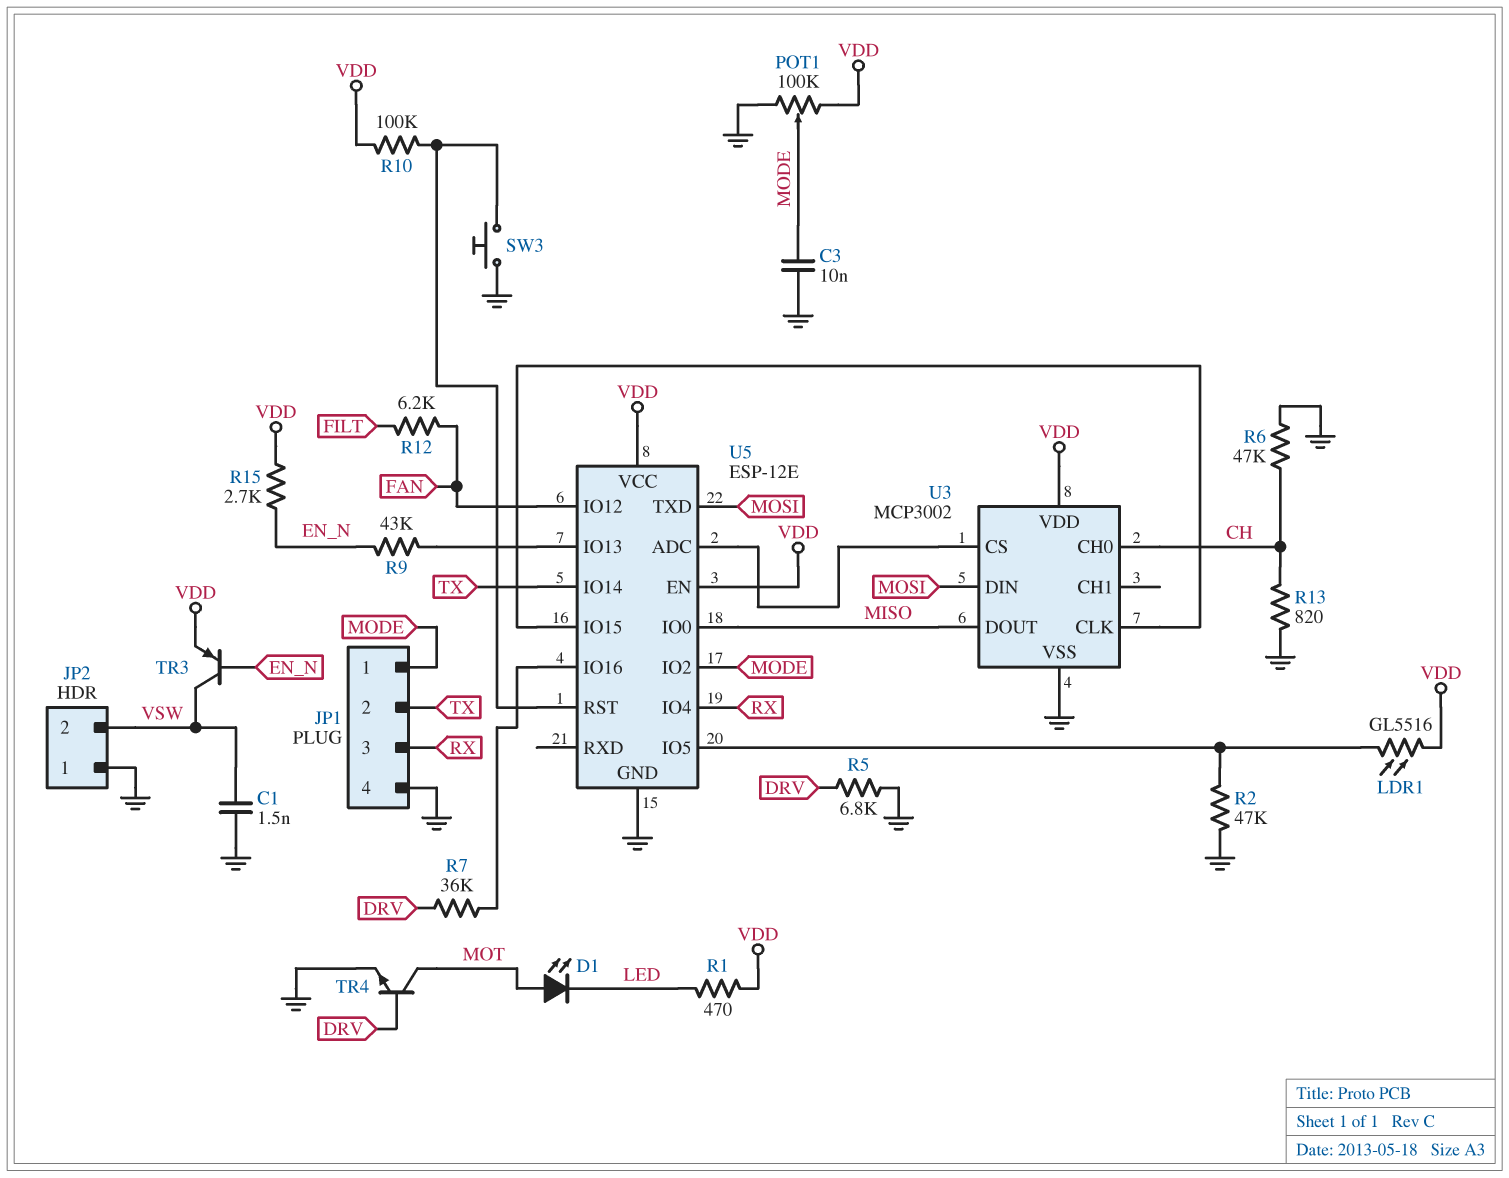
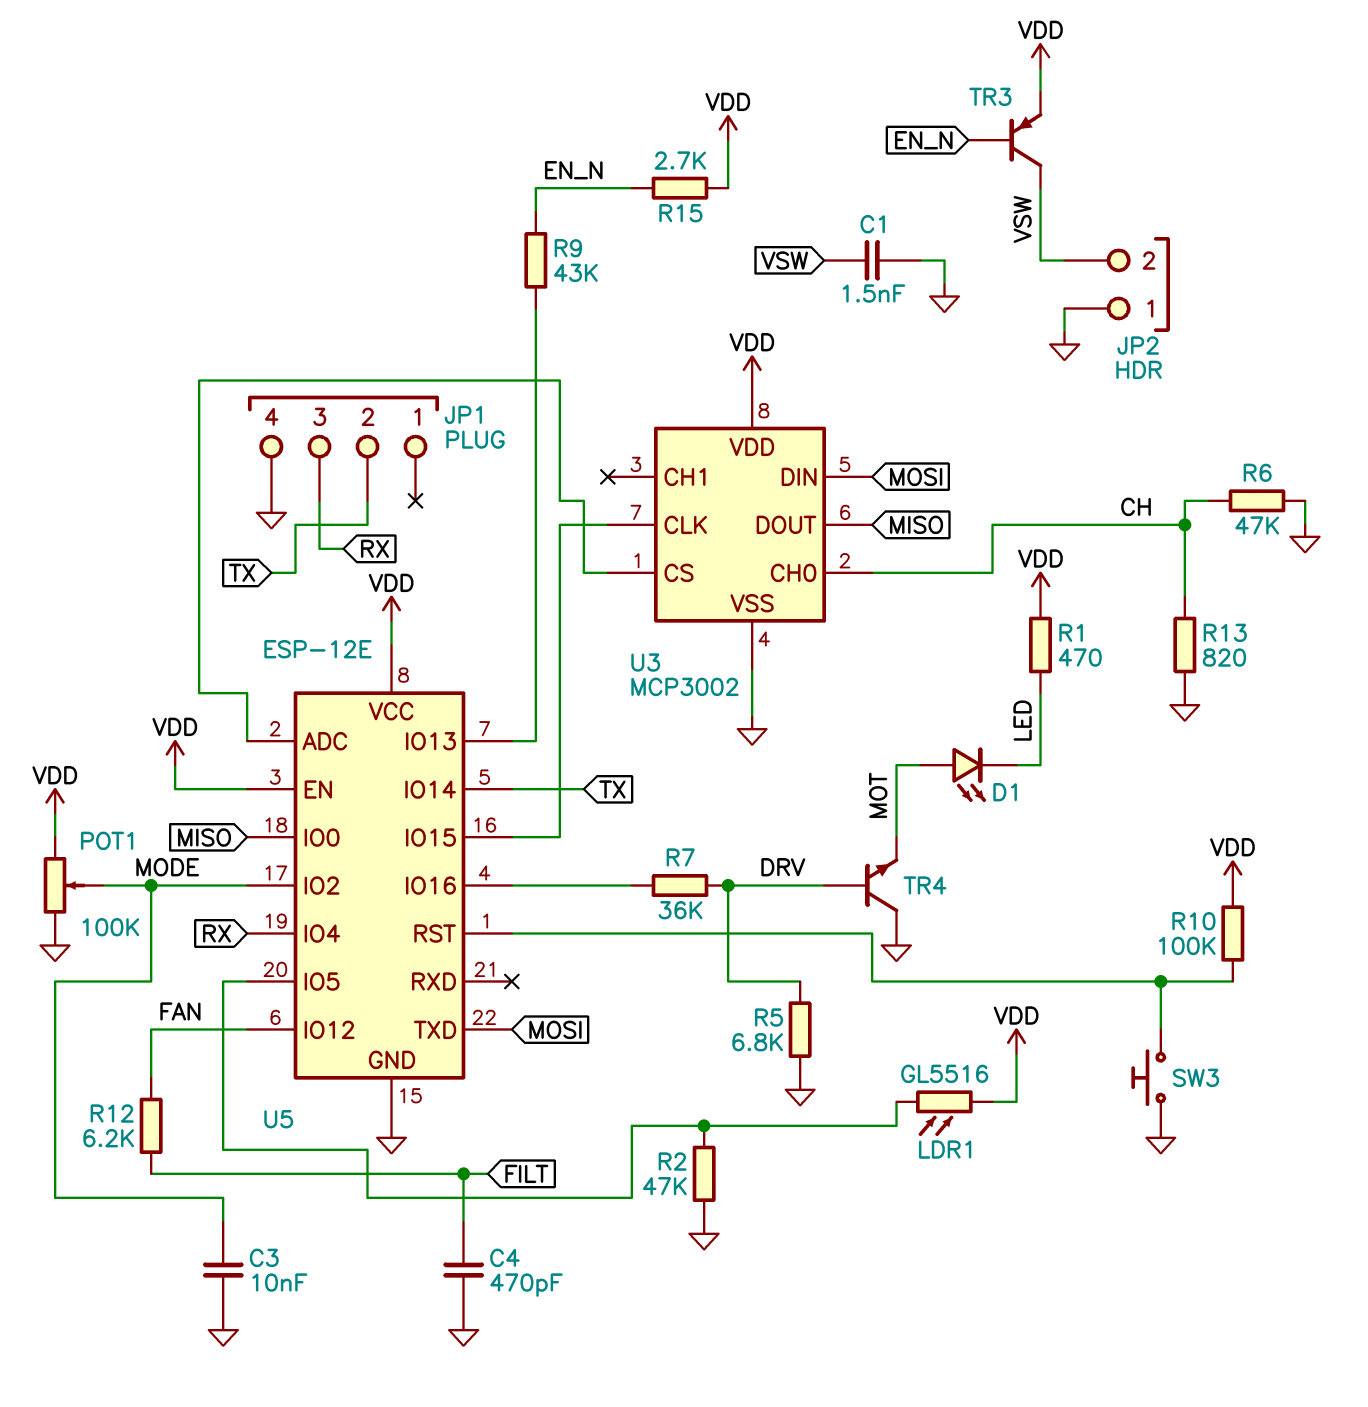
C4: none -> 470pF (FILT, GND)
JP1 pin 1: MODE -> none
TR4: NPN (B DRV, C MOT, E GND) -> NPN (B DRV, C GND, E MOT)

